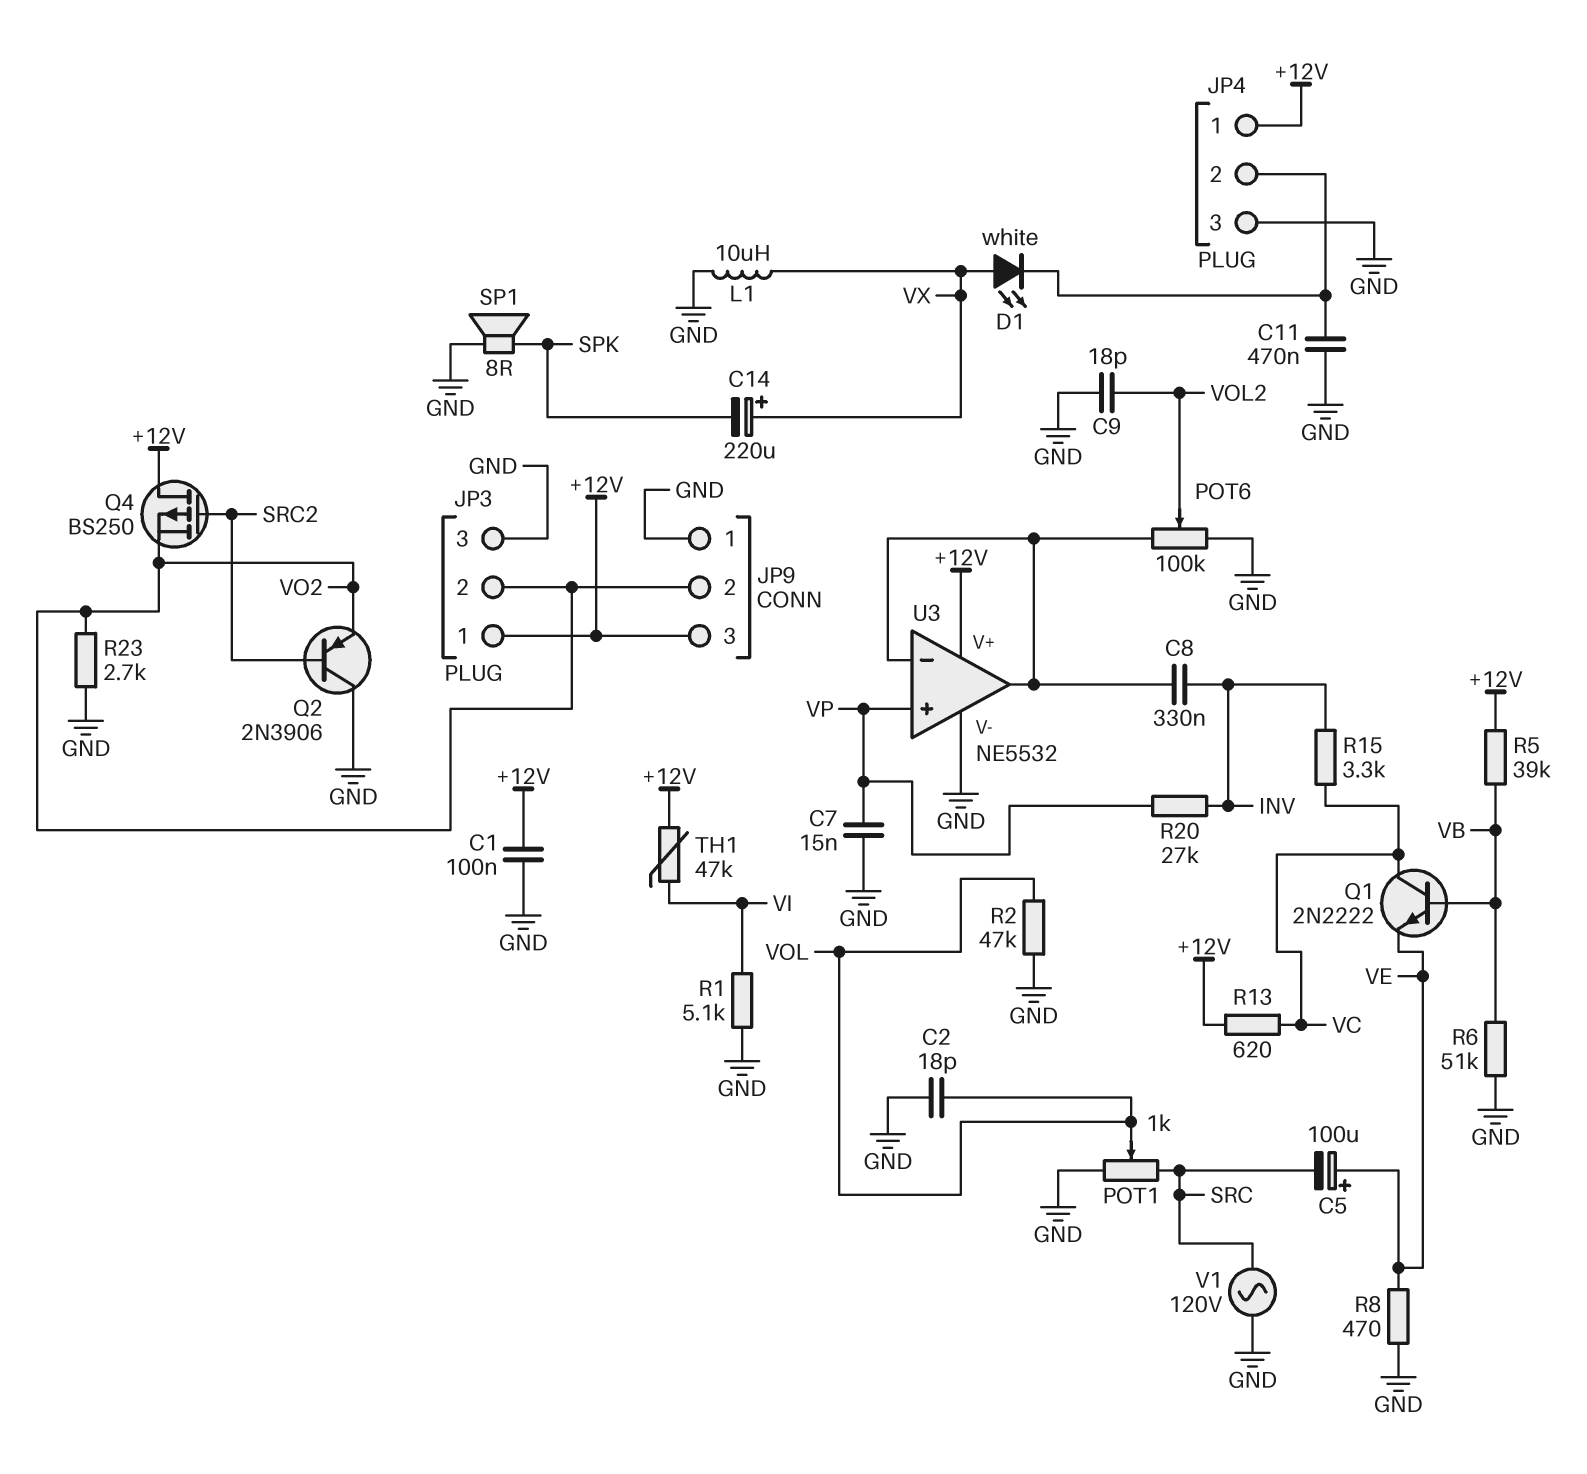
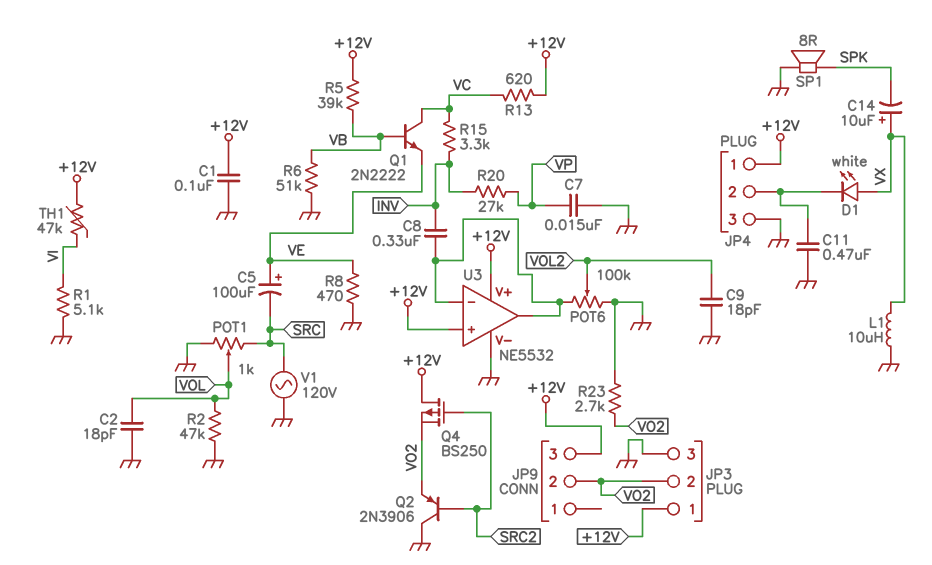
C14: 220uF (plus VX, minus SPK) -> 10uF (plus VX, minus SPK)
JP9 pin 1: GND -> none
U3 pin in+: VP -> +12V

